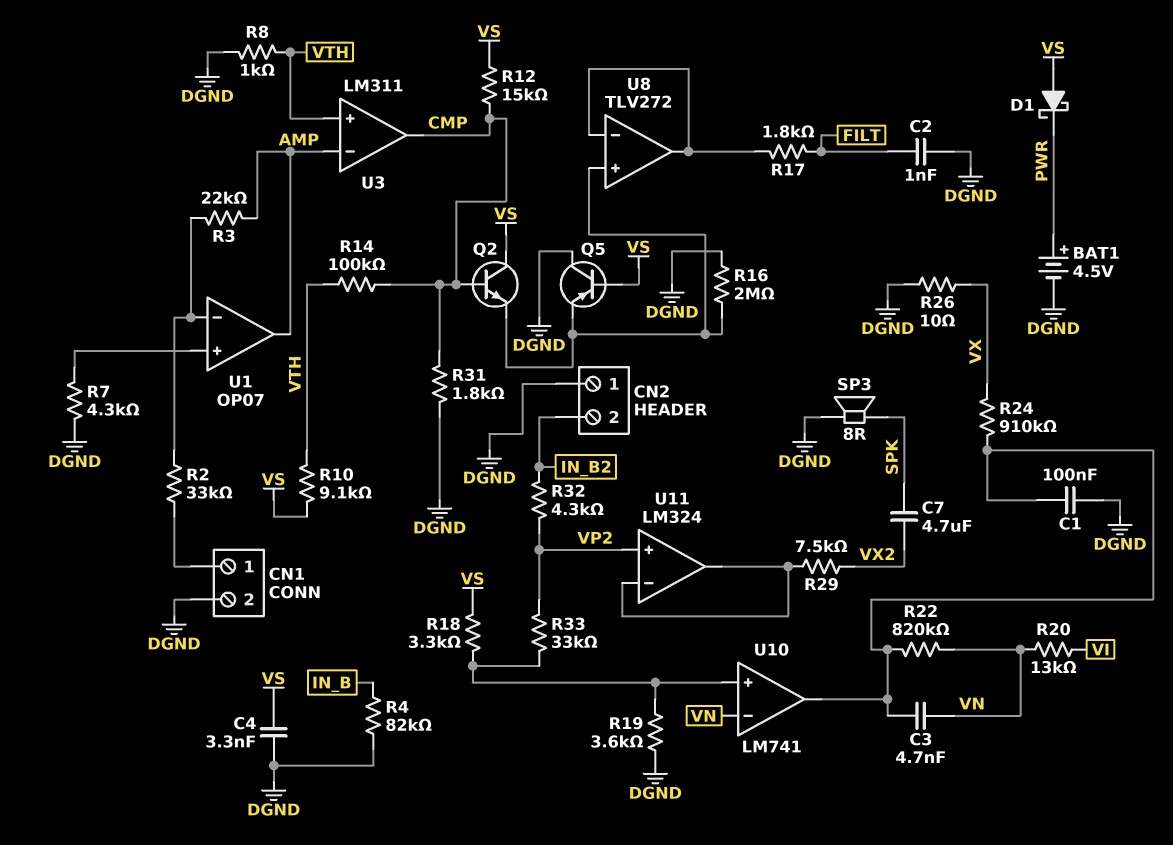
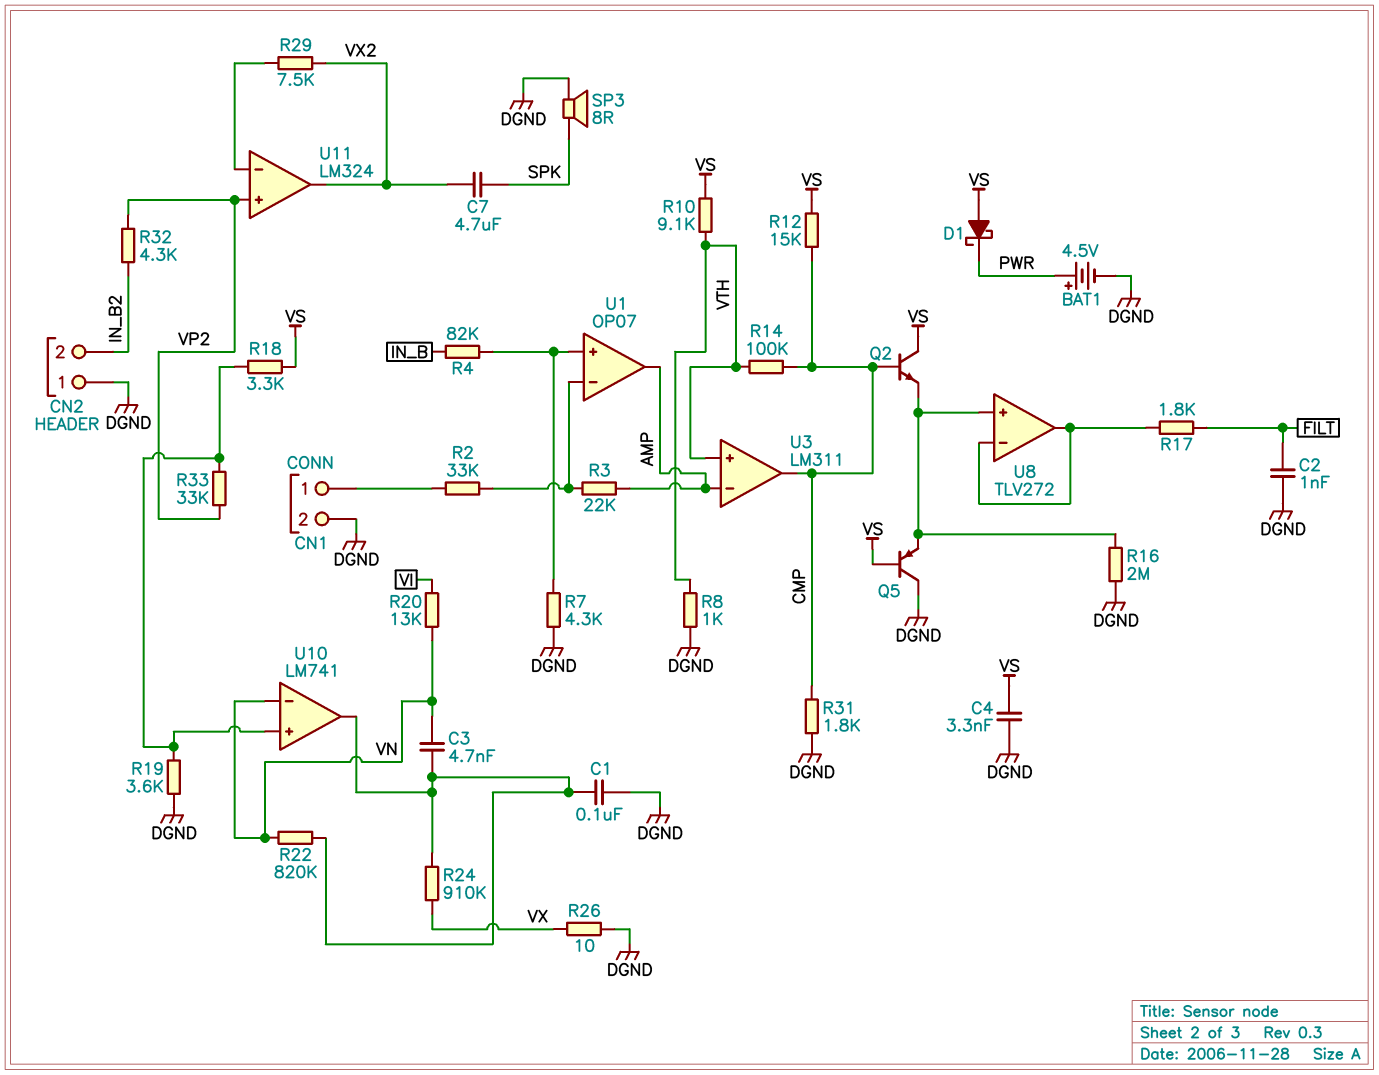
R4: 82k (DGND, IN_B) -> 82k (IN_B, U1/in+)
U11 pin out: U11/in- -> VX2

